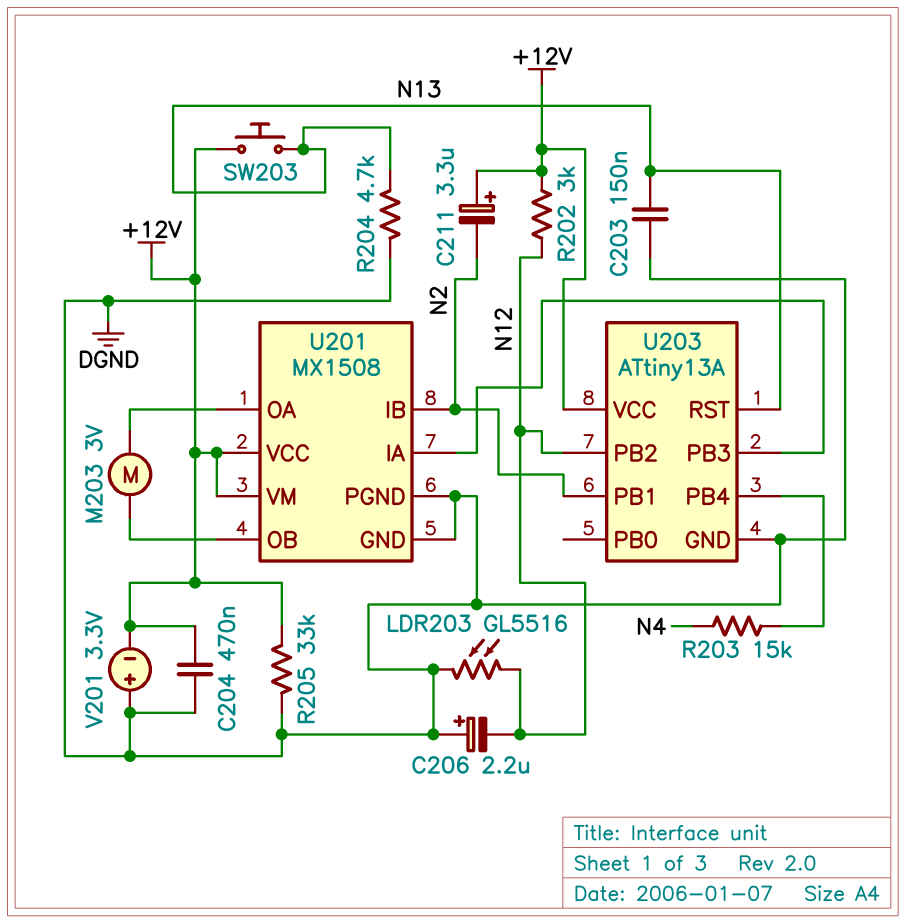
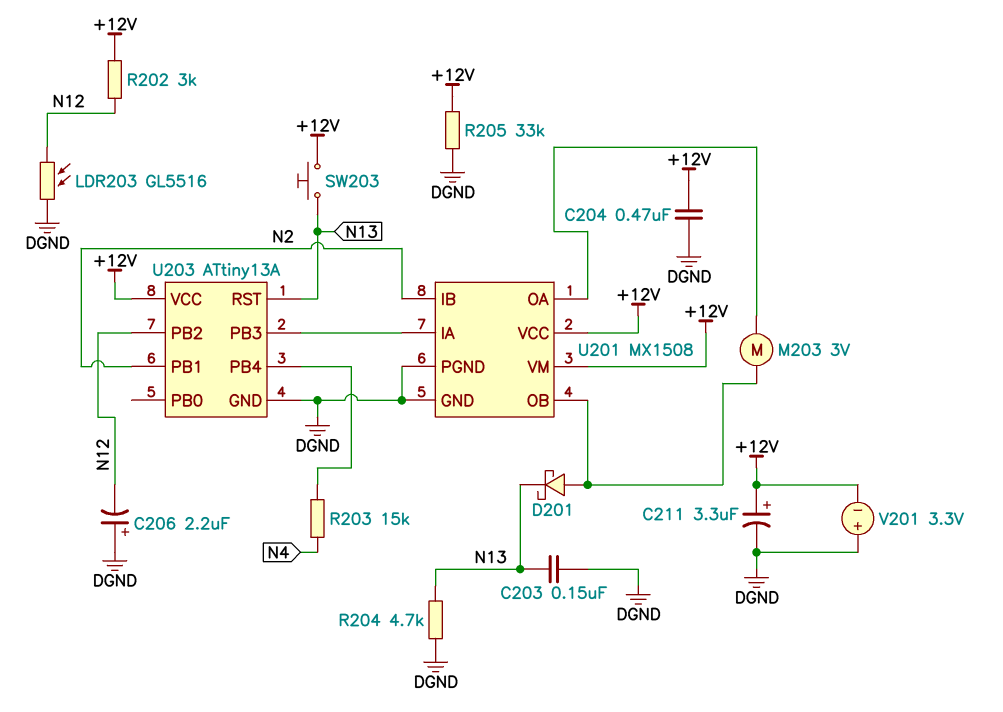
C211: 3.3uF (plus +12V, minus N2) -> 3.3uF (plus +12V, minus DGND)
D201: none -> schottky (A U201/OB, K N13)

